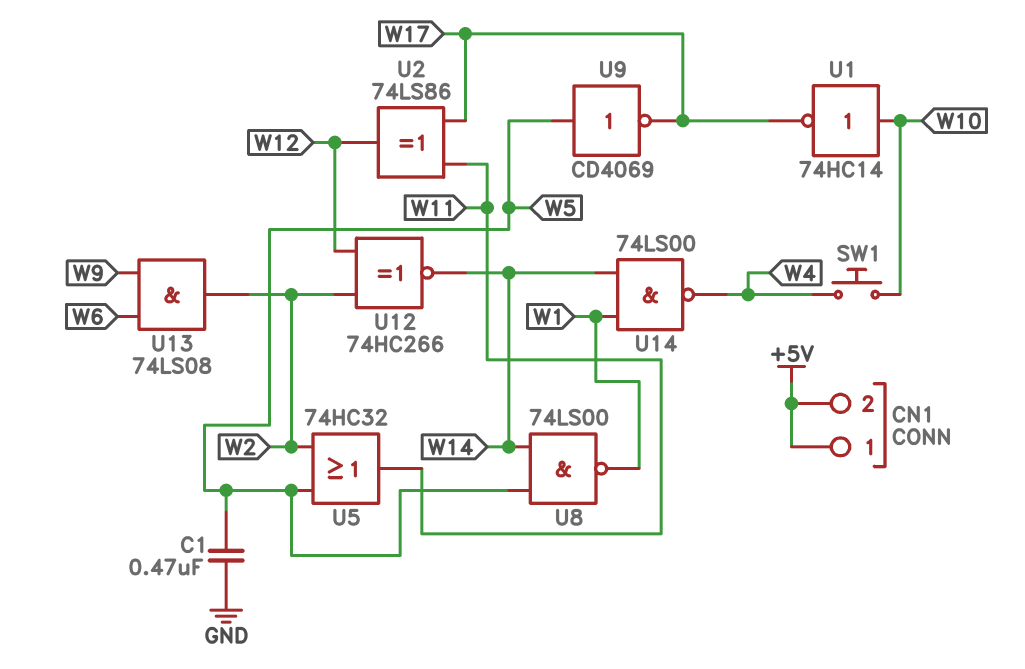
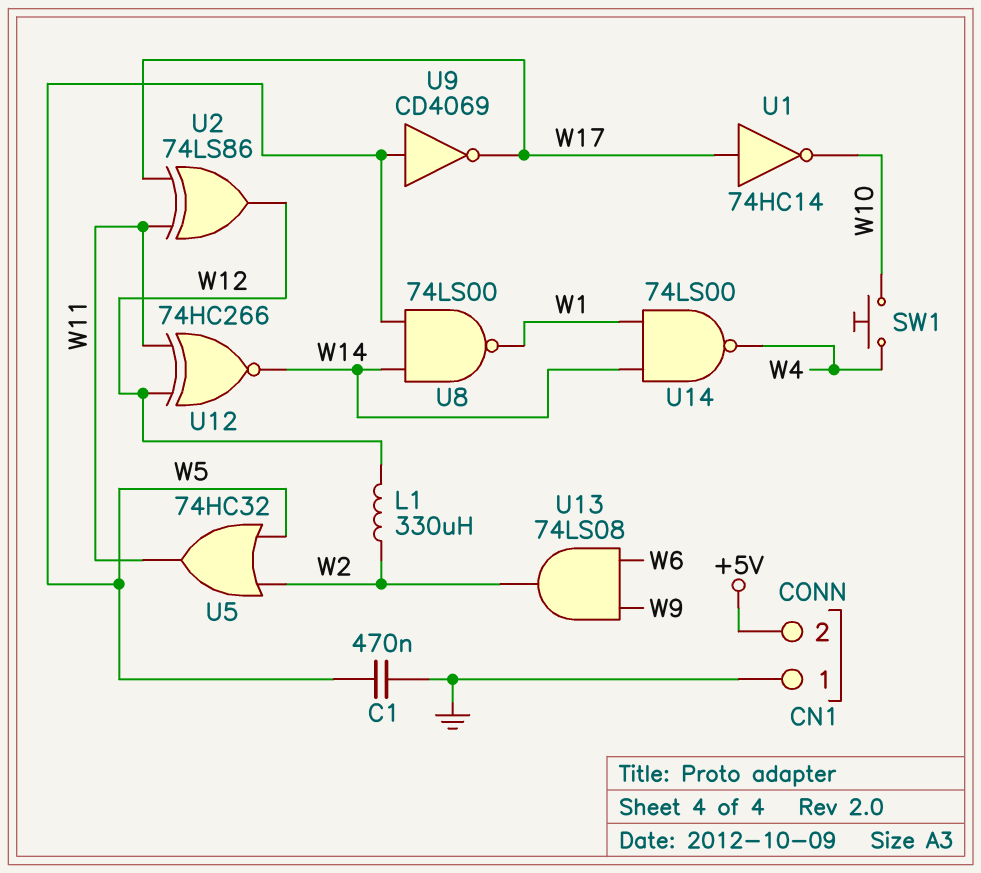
CN1 pin 1: +5V -> GND
L1: none -> 330uH (W2, W12)
U1: NOT 74HC14 (in W10, out W17) -> NOT 74HC14 (in W17, out W10)
U12: XNOR 74HC266 (in W2, in W12, out W14) -> XNOR 74HC266 (in W11, in W12, out W14)

